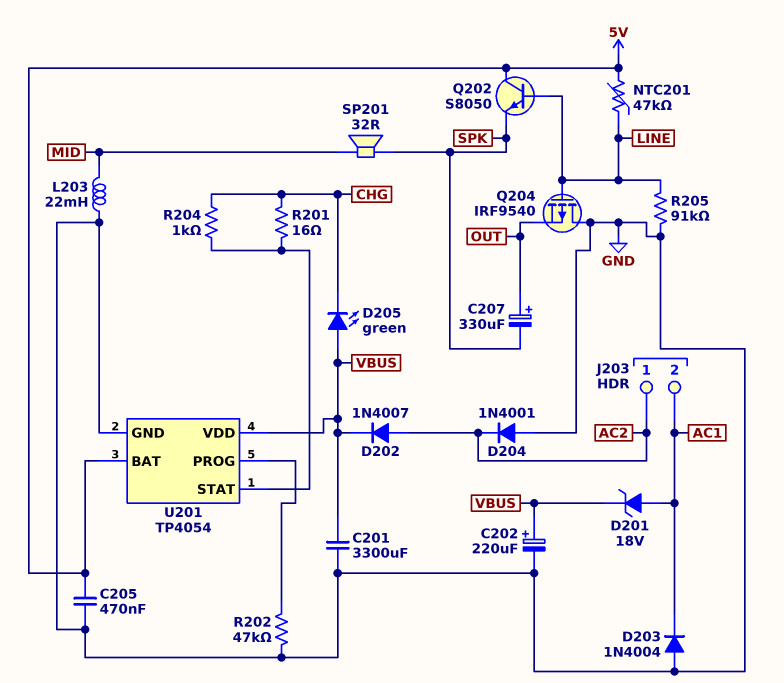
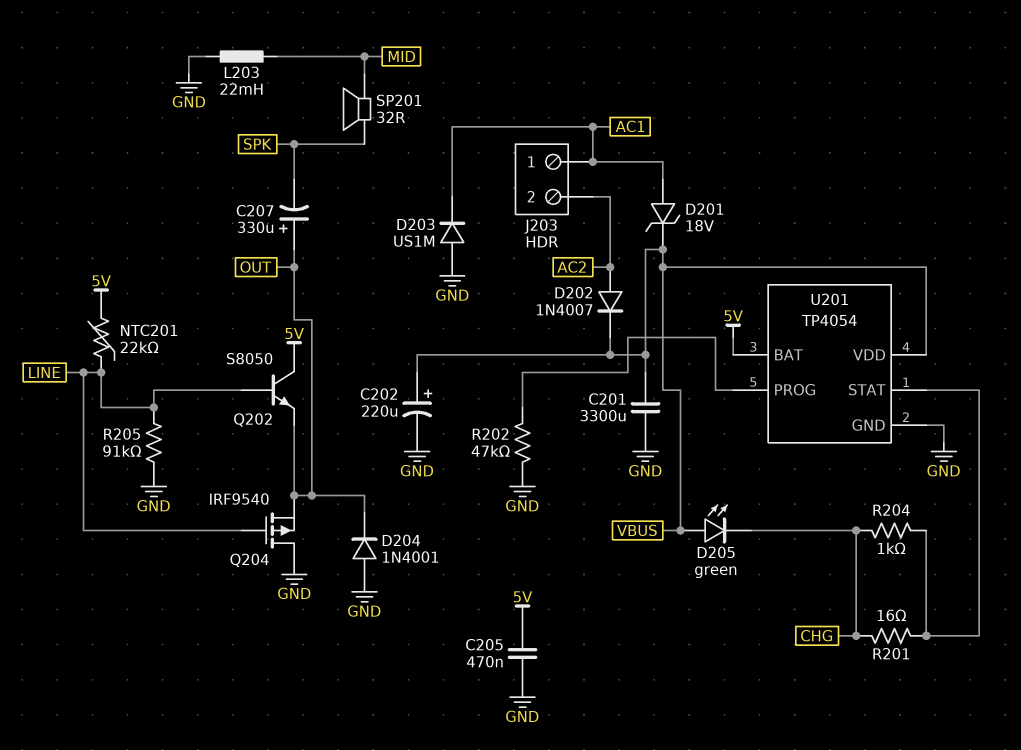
D203: diode 1N4004 (A GND, K AC1) -> diode US1M (A GND, K AC1)
D204: diode 1N4001 (A GND, K AC2) -> diode 1N4001 (A GND, K OUT)
J203 pin 1: AC2 -> AC1
J203 pin 2: AC1 -> AC2
NTC201: 47k (5V, LINE) -> 22k (5V, LINE)
Q202: NPN S8050 (B LINE, C 5V, E SPK) -> NPN S8050 (B LINE, C 5V, E OUT)

